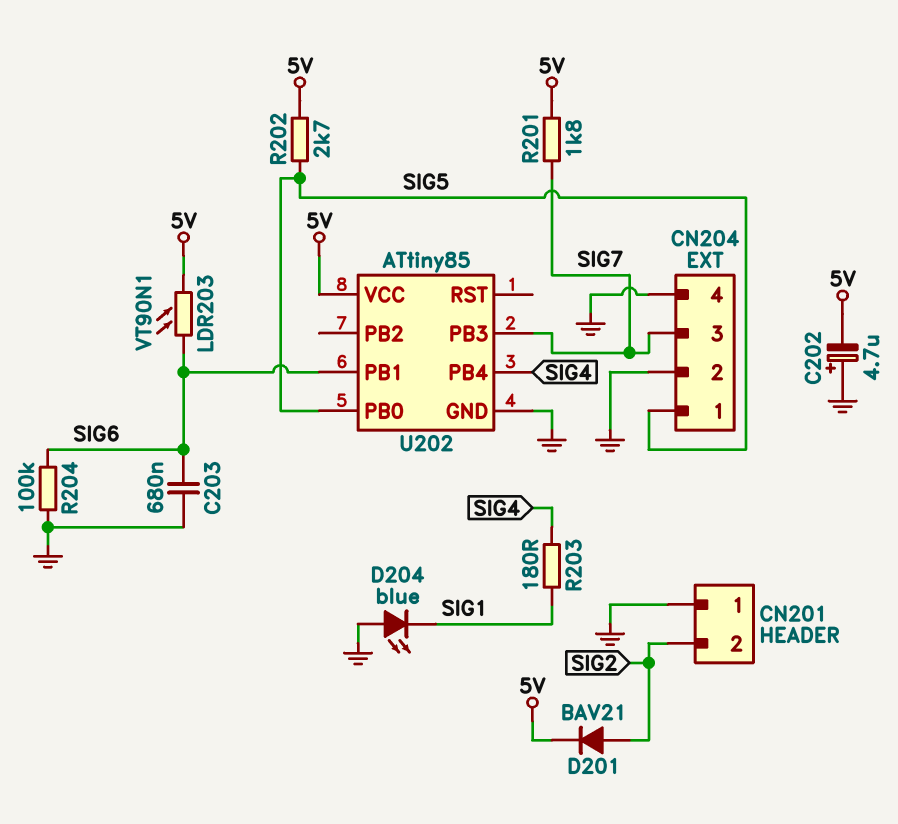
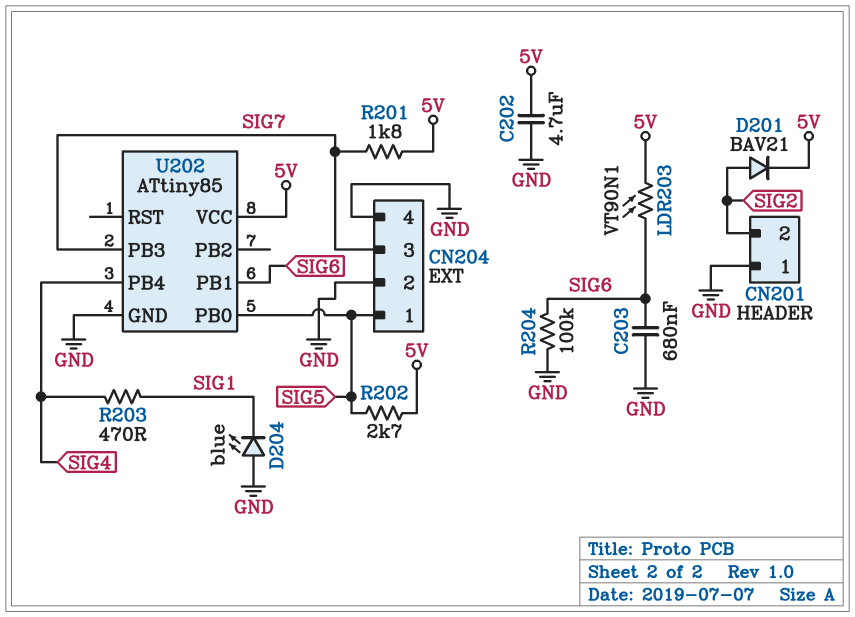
C202: 4.7uF (plus GND, minus 5V) -> 4.7uF (5V, GND)
R203: 180 (SIG1, SIG4) -> 470 (SIG1, SIG4)

